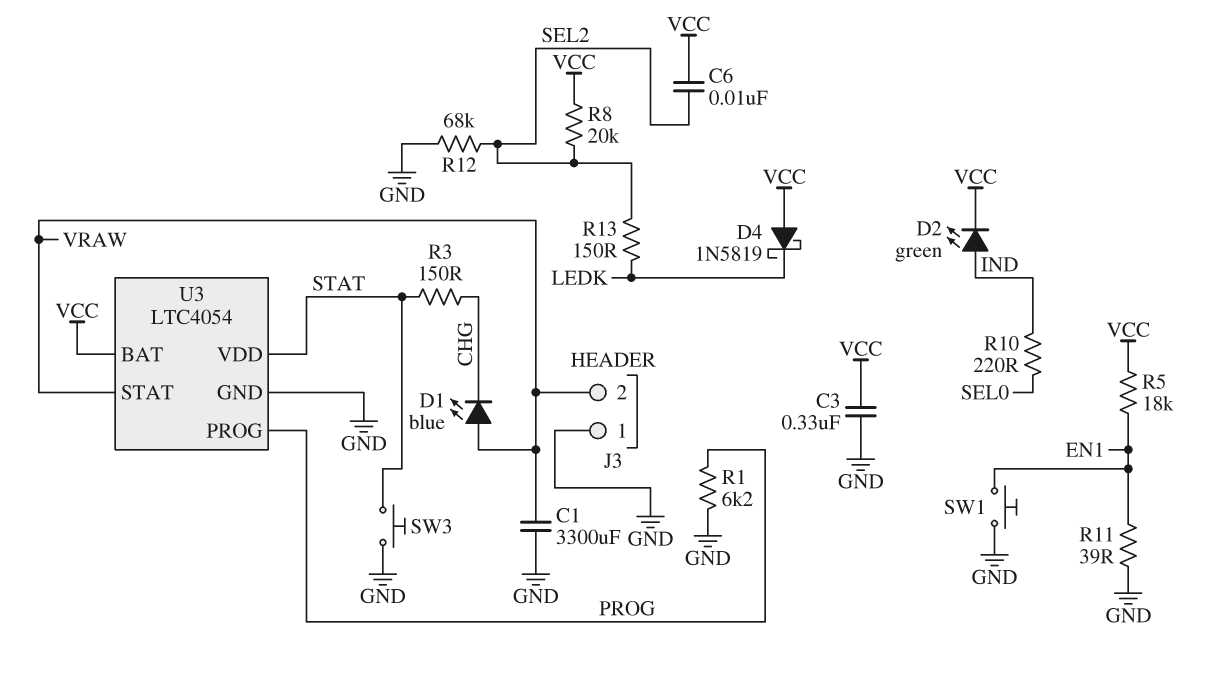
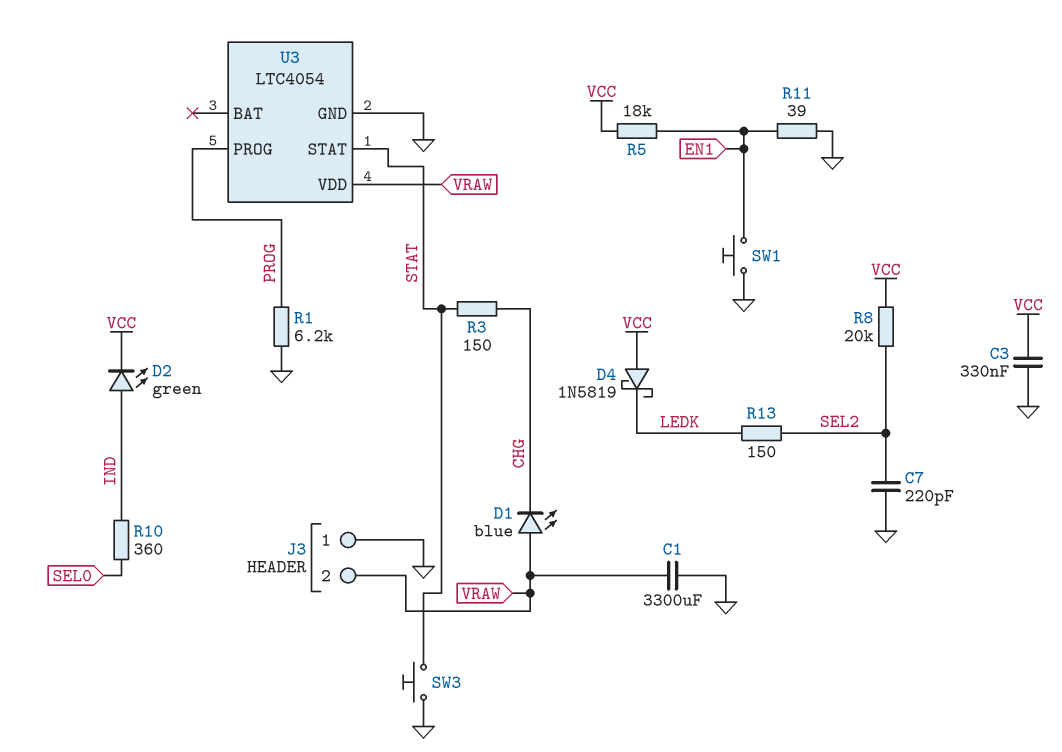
C6: 10nF (SEL2, VCC) -> none
C7: none -> 220pF (GND, SEL2)
R10: 220 (IND, SEL0) -> 360 (IND, SEL0)
R12: 68k (GND, SEL2) -> none
U3 pin BAT: VCC -> none
U3 pin STAT: VRAW -> STAT
U3 pin VDD: STAT -> VRAW

